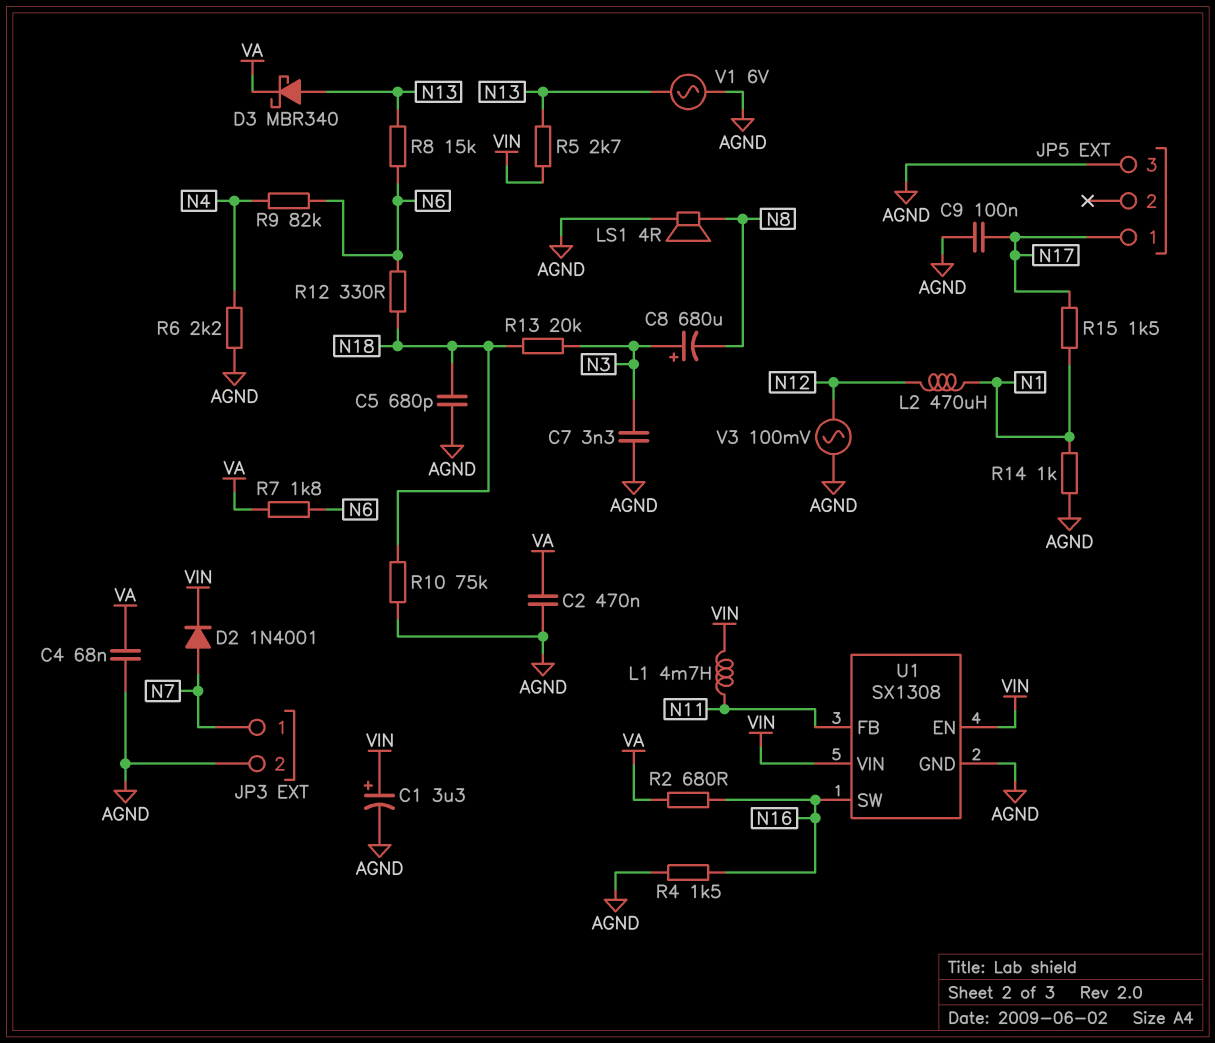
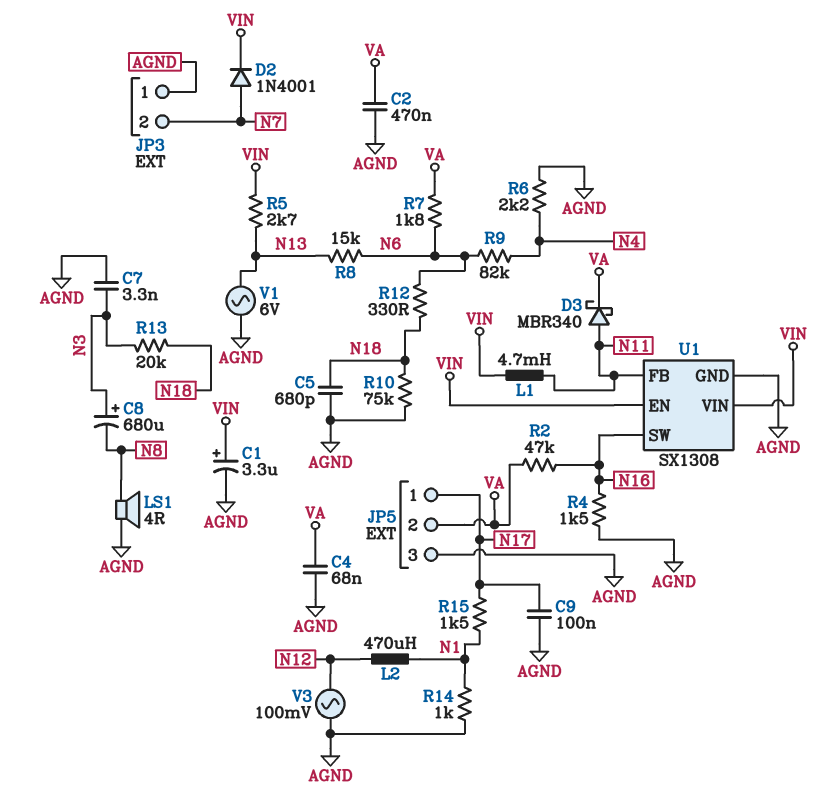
D3: schottky MBR340 (A N13, K VA) -> schottky MBR340 (A N11, K VA)
JP3 pin 1: N7 -> AGND
JP3 pin 2: AGND -> N7
JP5 pin 2: none -> VA
R2: 680 (N16, VA) -> 47k (N16, VA)

